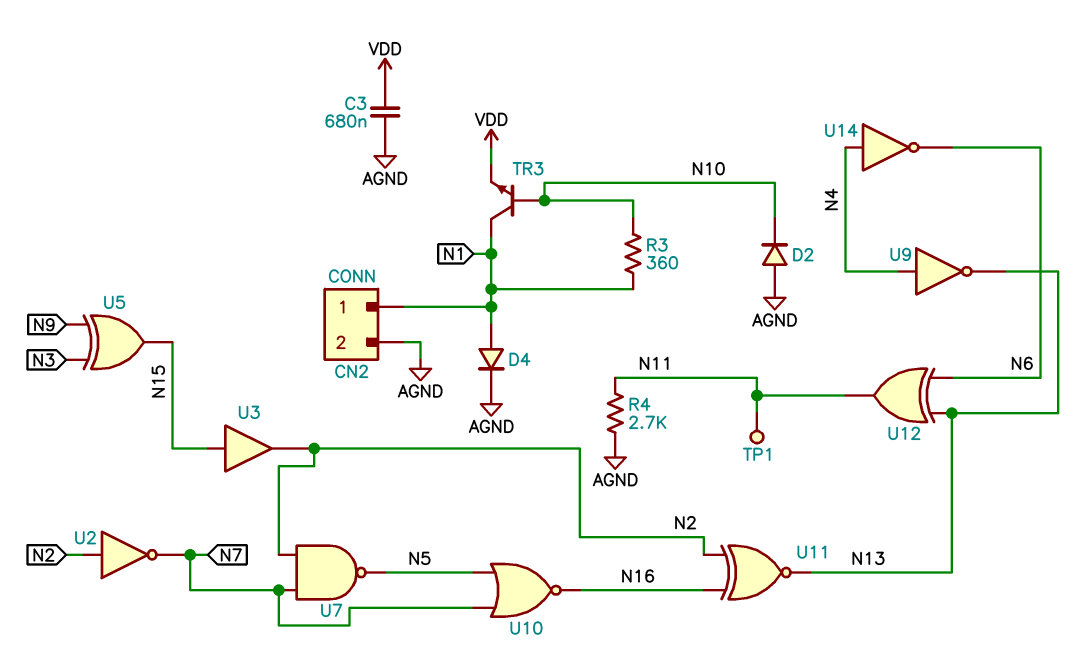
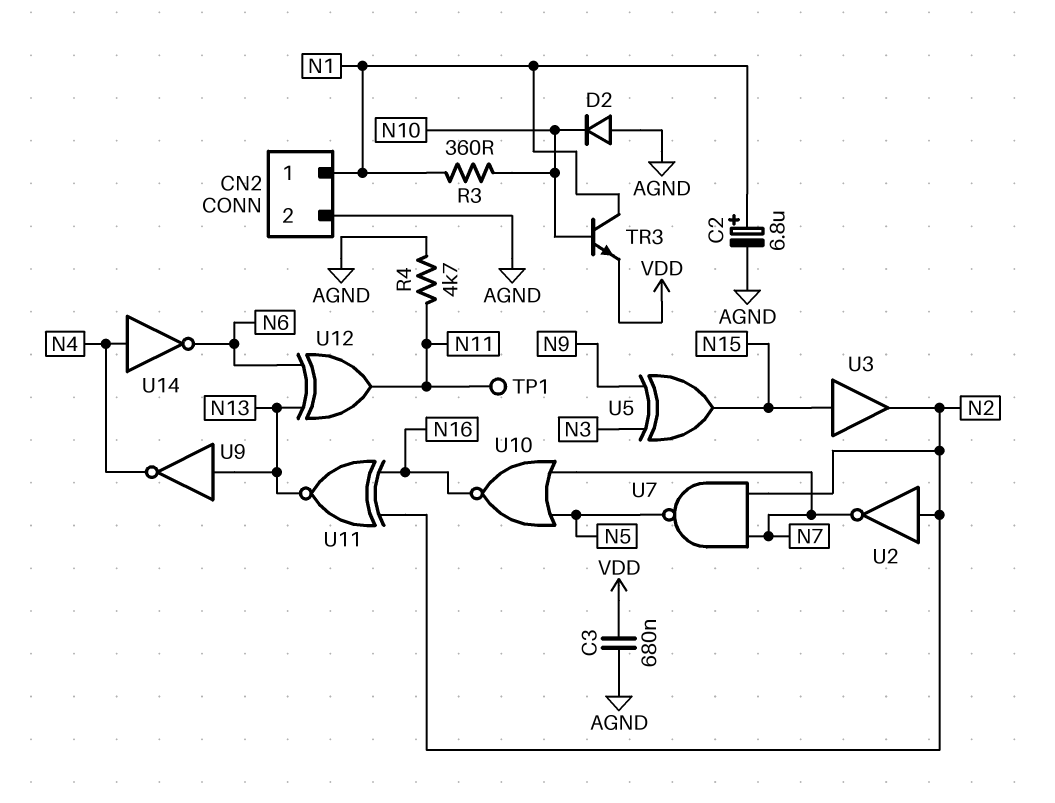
C2: none -> 6.8uF (plus N1, minus AGND)
D4: diode (A N1, K AGND) -> none
R4: 2.7k (AGND, N11) -> 4.7k (AGND, N11)
U9: NOT (in N4, out N13) -> NOT (in N13, out N4)

